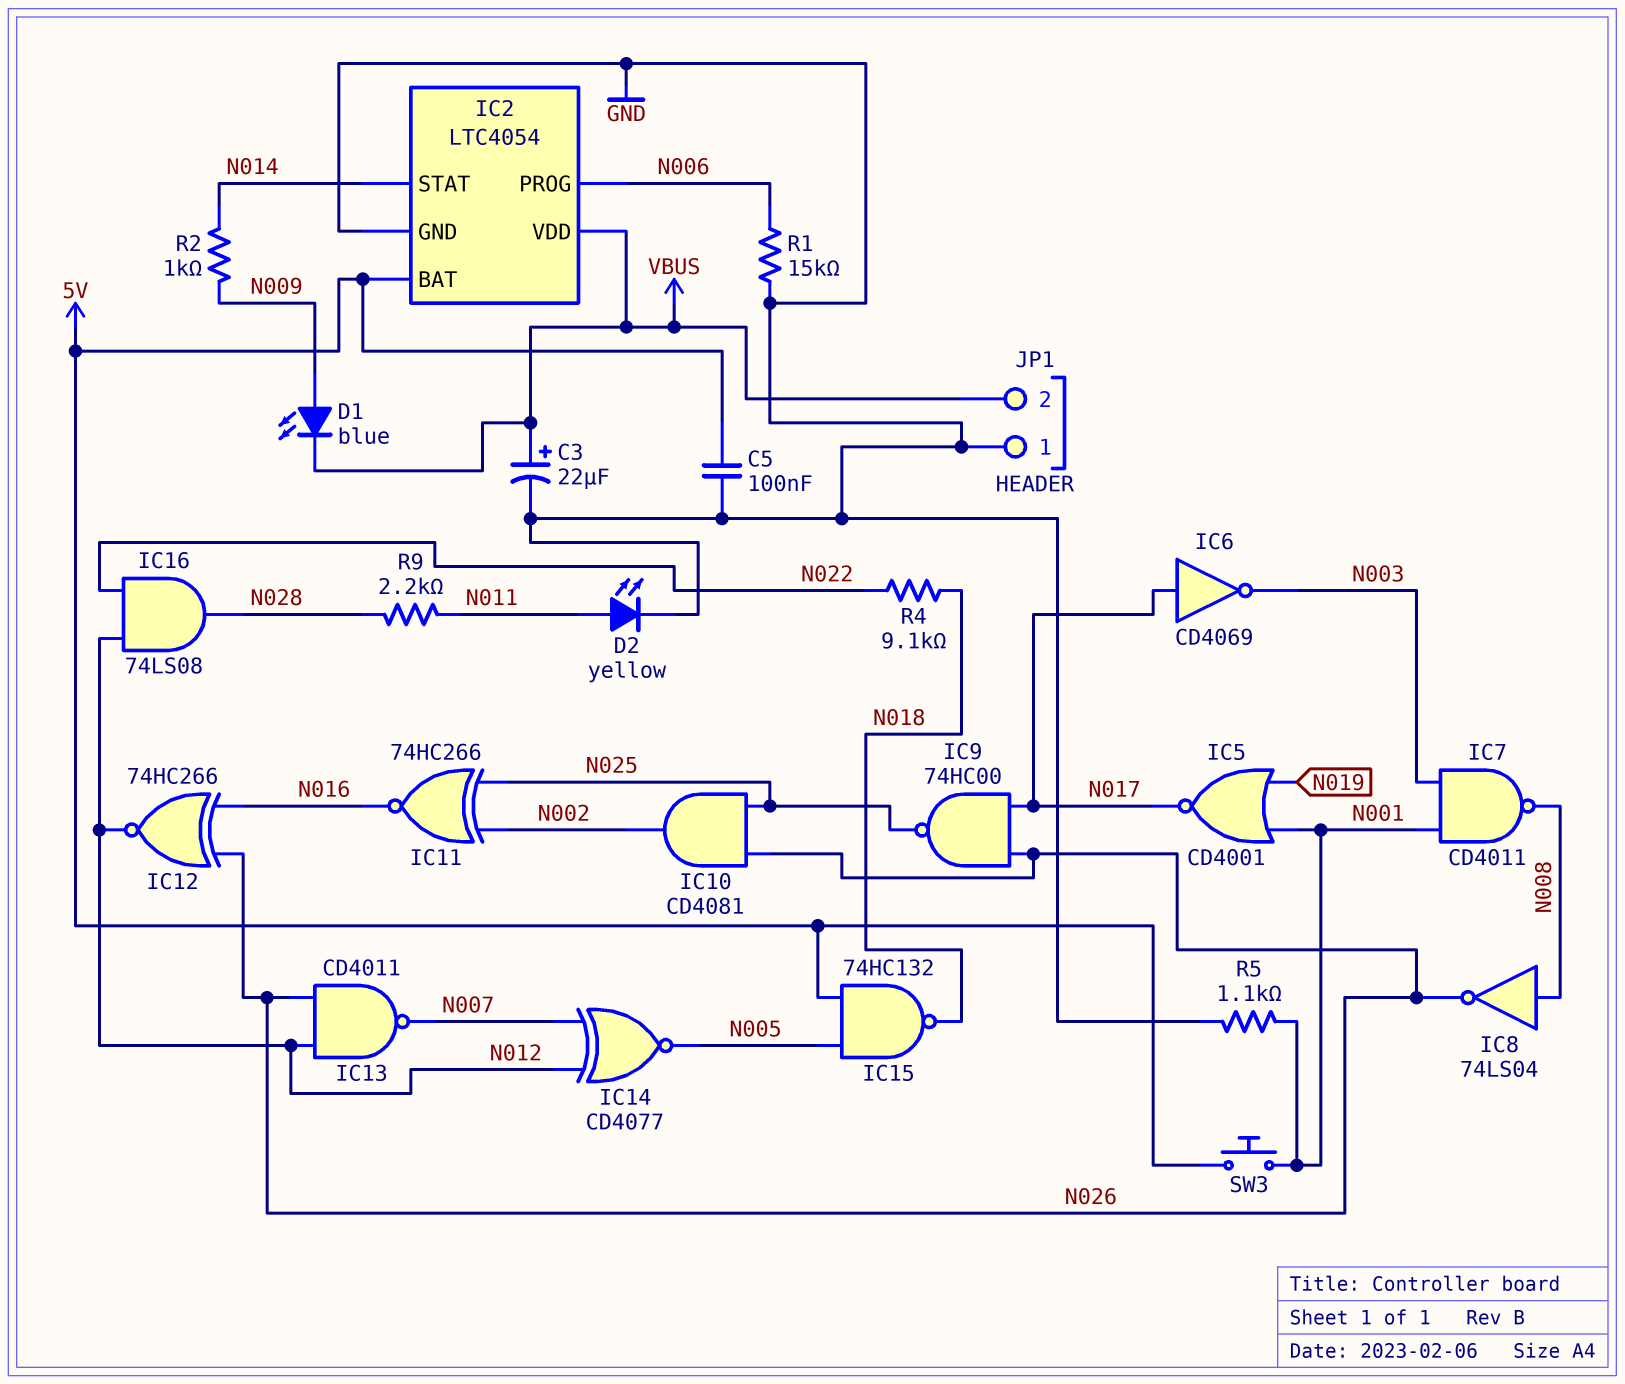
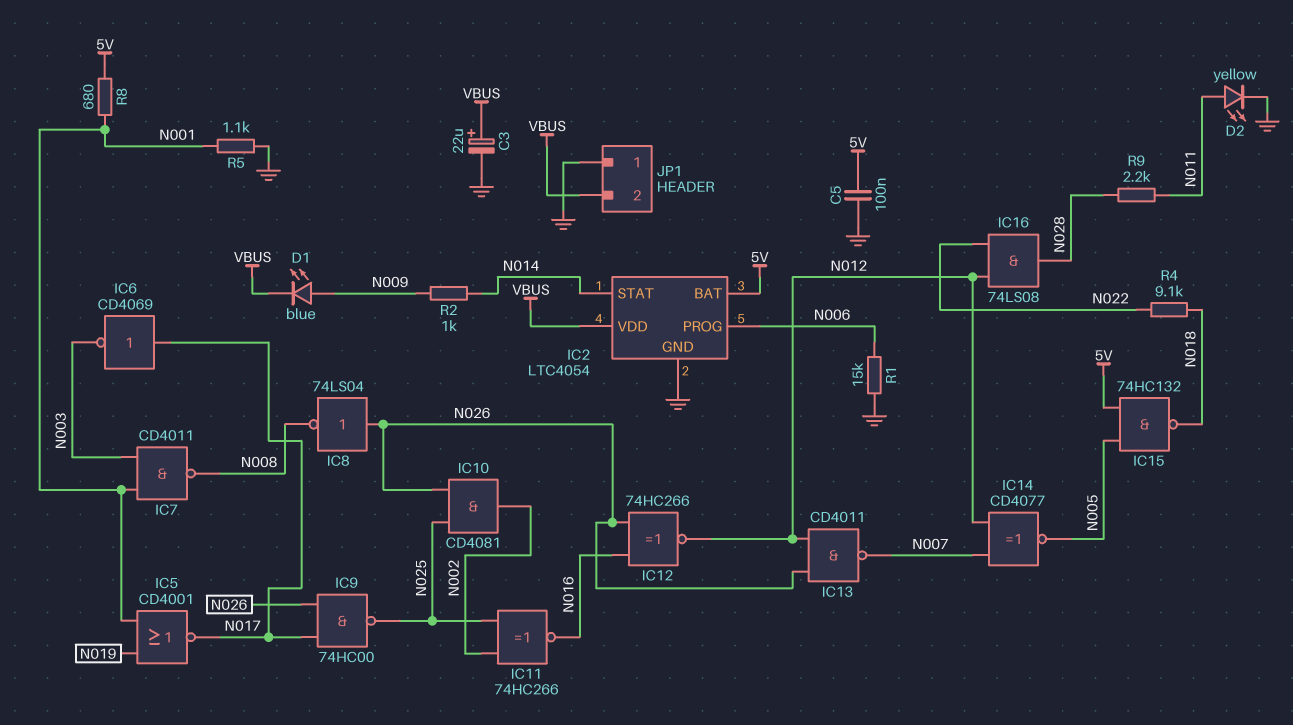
IC8: NOT 74LS04 (in N008, out N026) -> NOT 74LS04 (in N026, out N008)
R8: none -> 680 (5V, N001)
SW3: button (5V, N001) -> none

